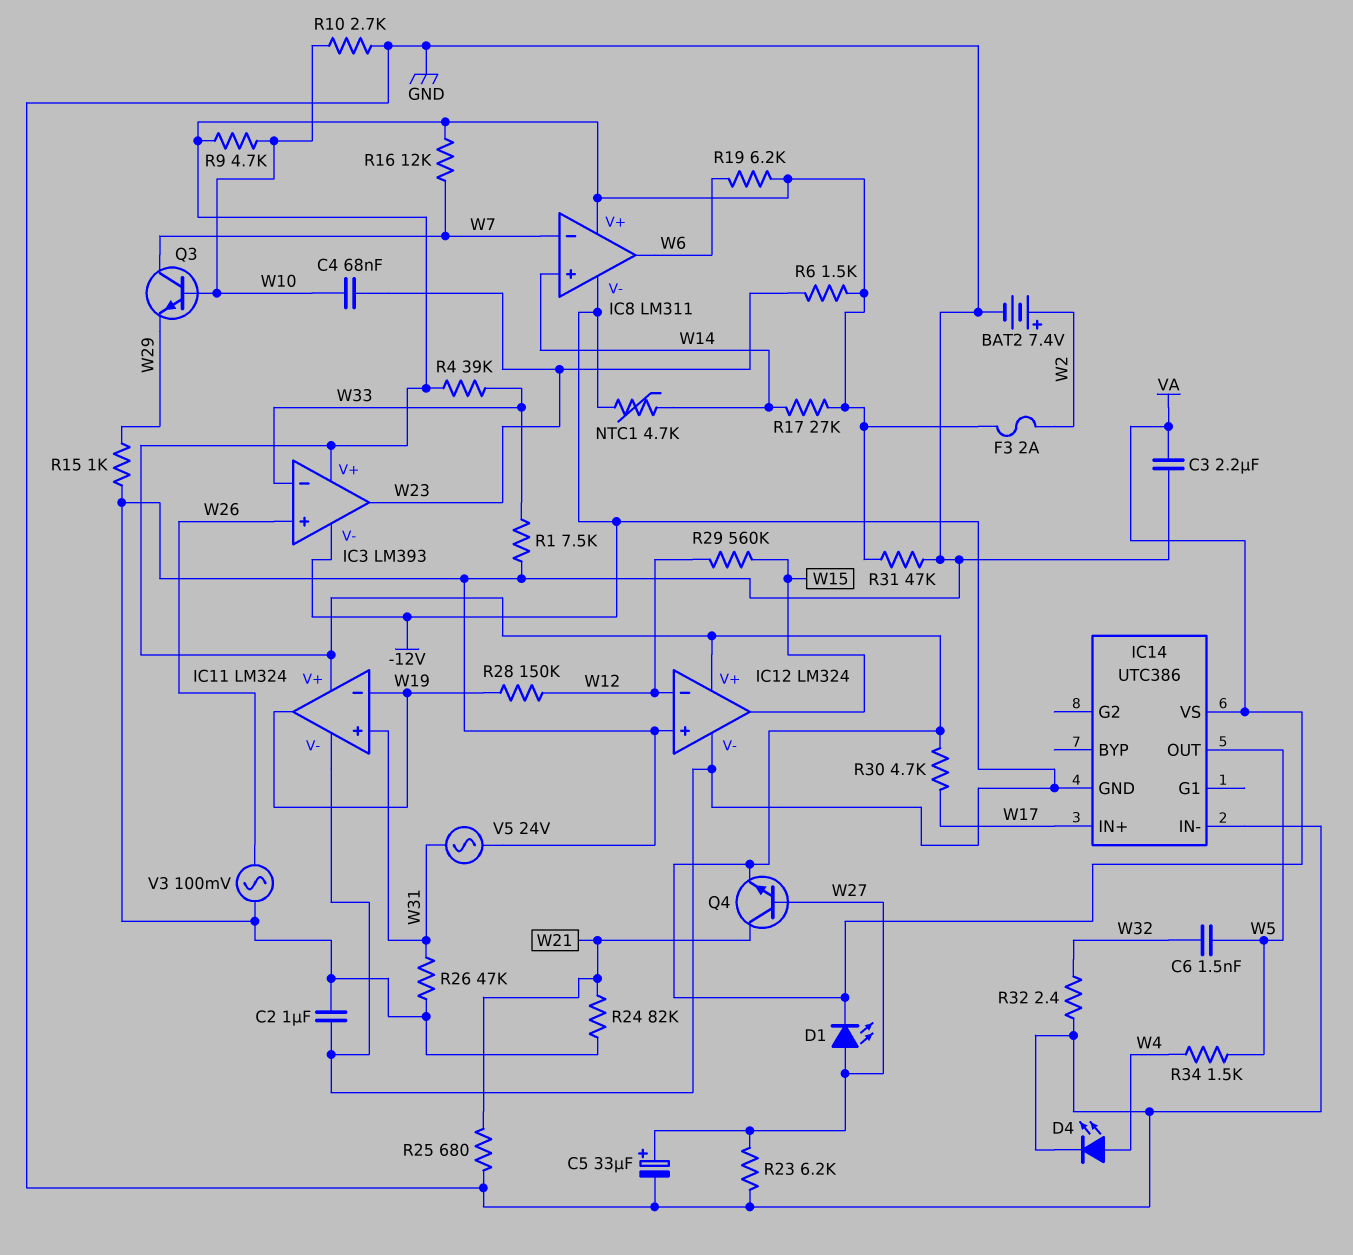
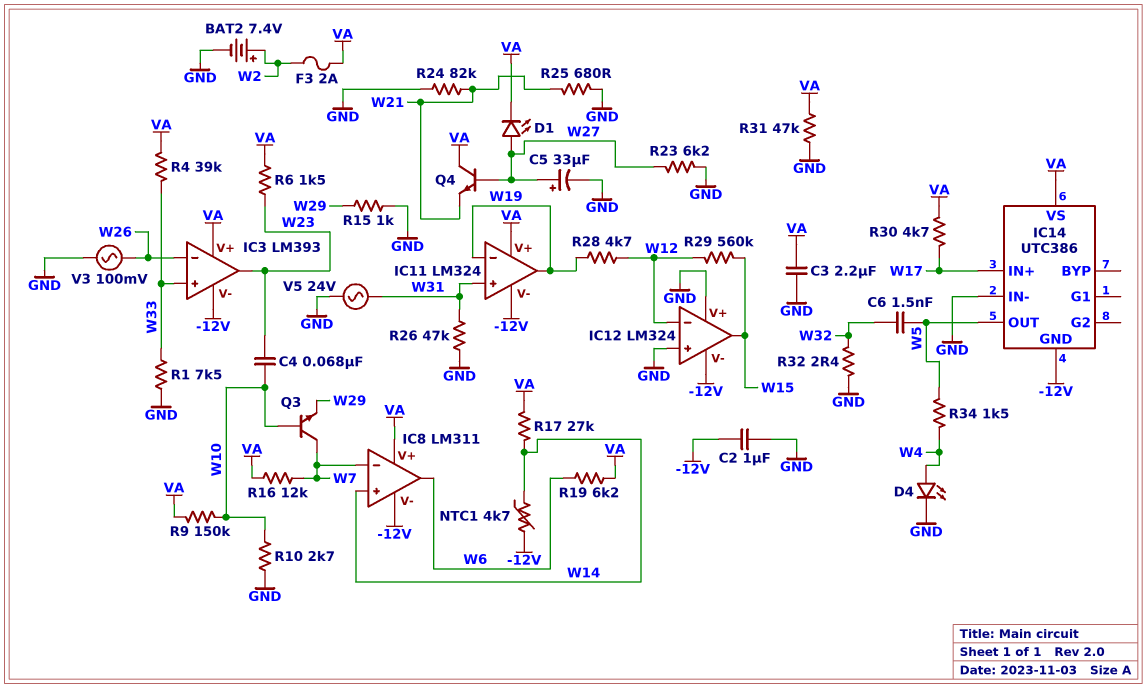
IC3 pin in+: W26 -> W33
IC3 pin in-: W33 -> W26
IC12 pin V+: VA -> GND
Q4: NPN (B W27, C W21, E VA) -> NPN (B W27, C VA, E W21)
R9: 4.7k (VA, W10) -> 150k (VA, W10)
R28: 150k (W12, W19) -> 4.7k (W12, W19)

